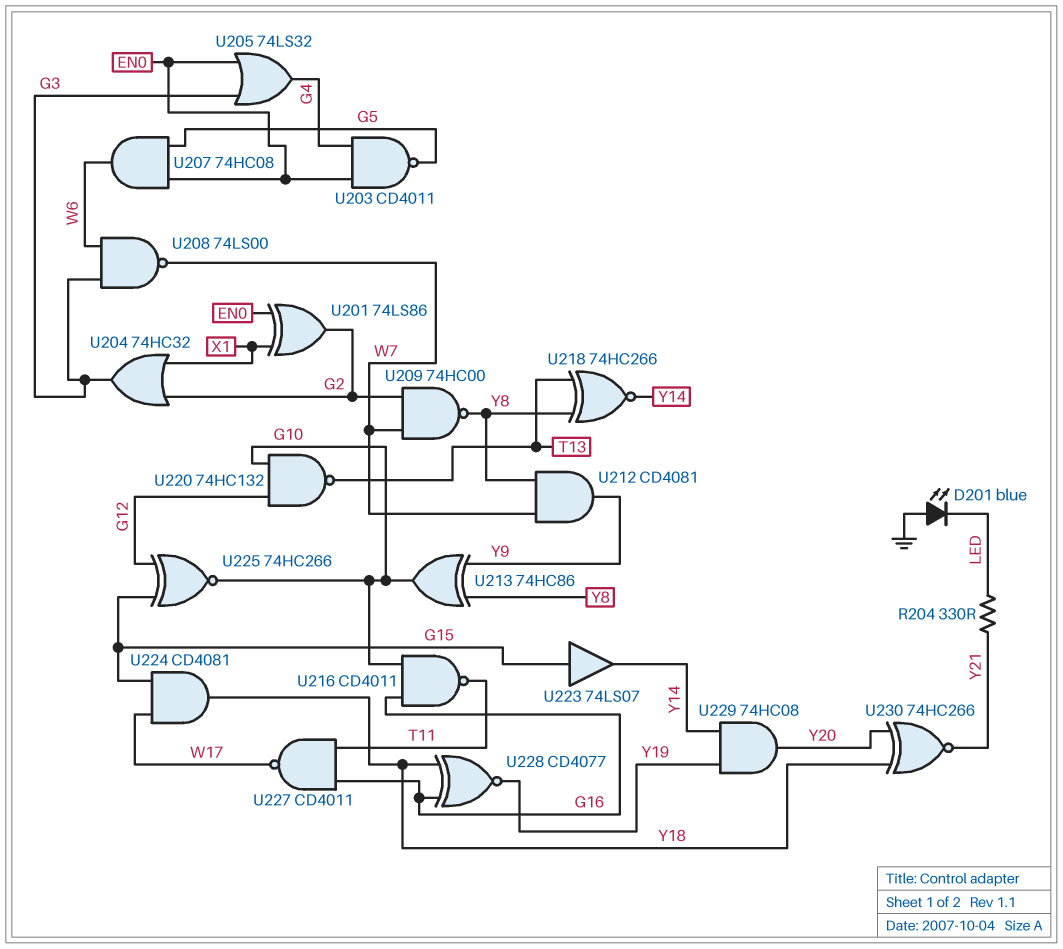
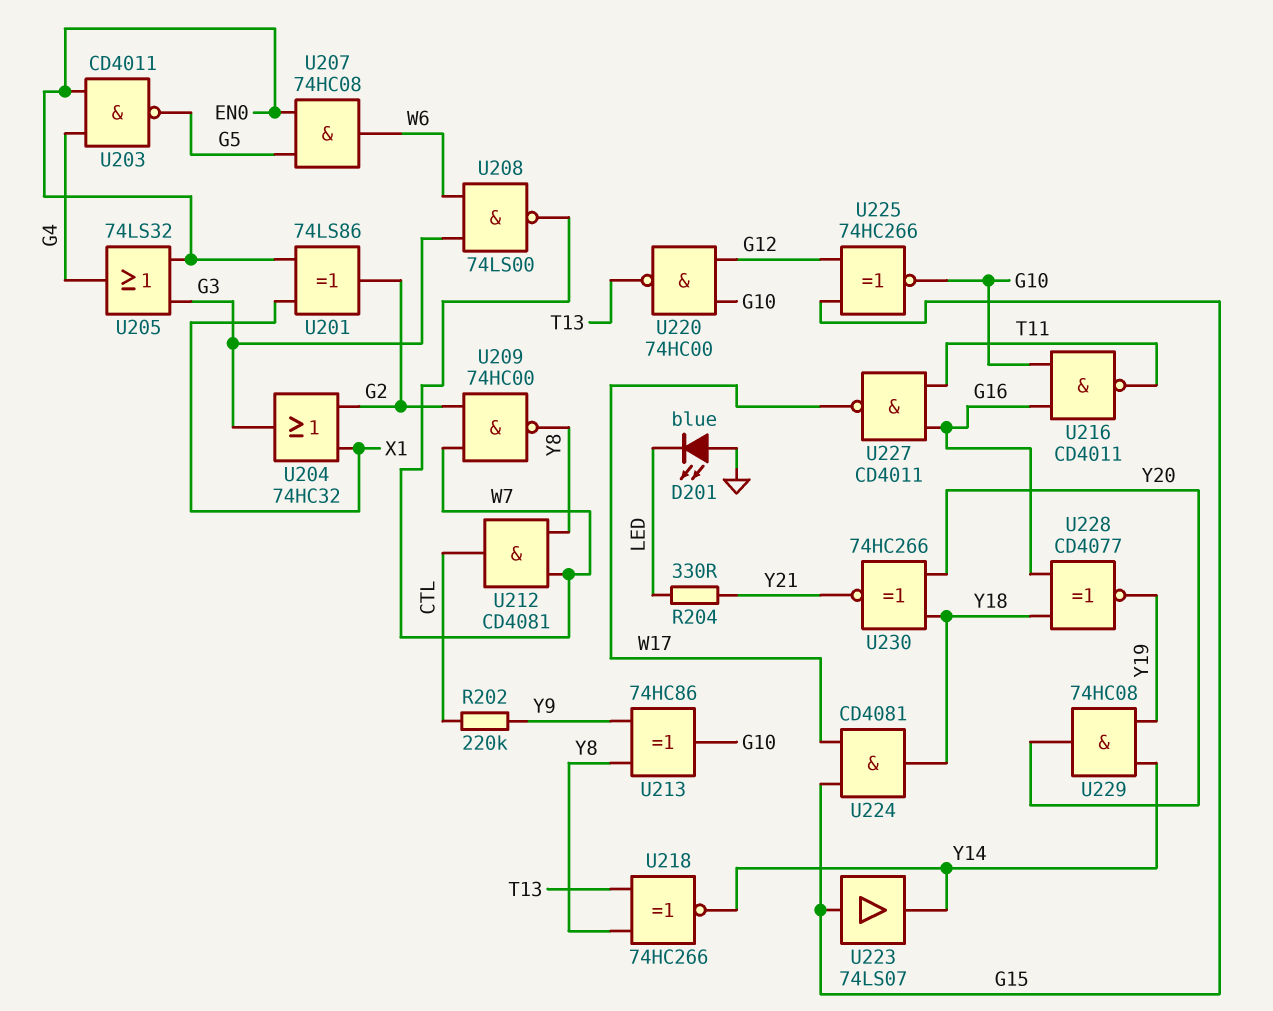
R202: none -> 220k (CTL, Y9)
U212: AND CD4081 (in W7, in Y8, out Y9) -> AND CD4081 (in W7, in Y8, out CTL)
U220: NAND 74HC132 (in G10, in G12, out T13) -> NAND 74HC00 (in G10, in G12, out T13)

